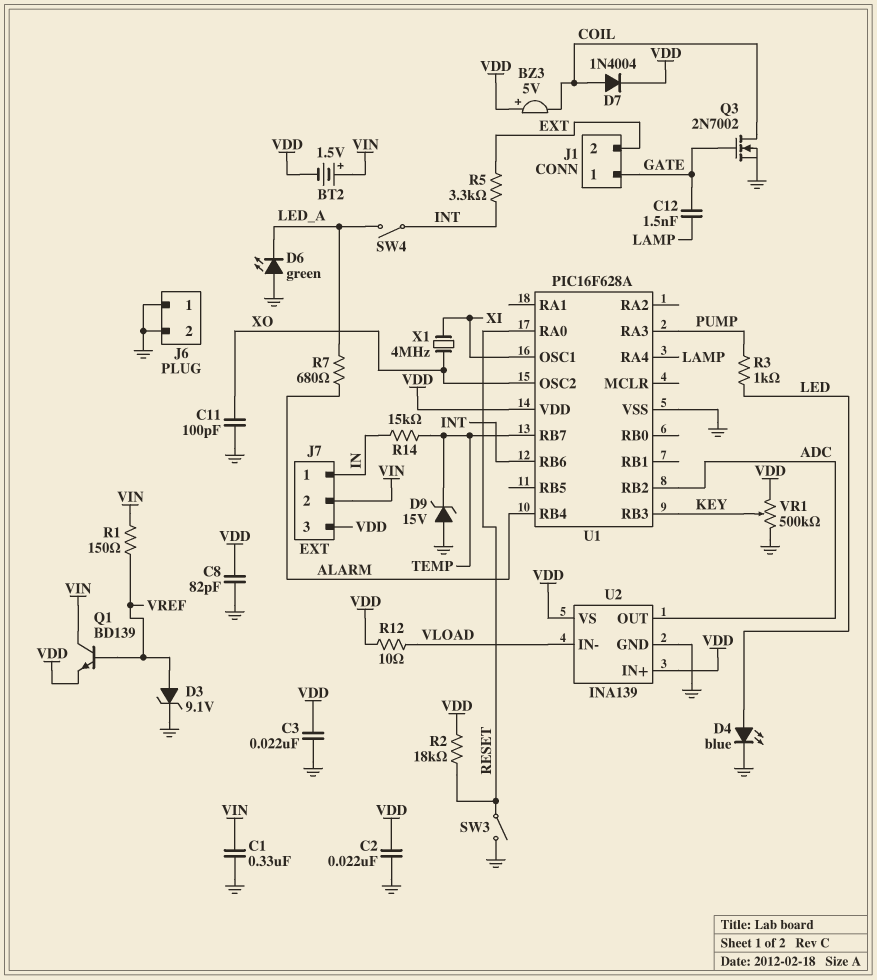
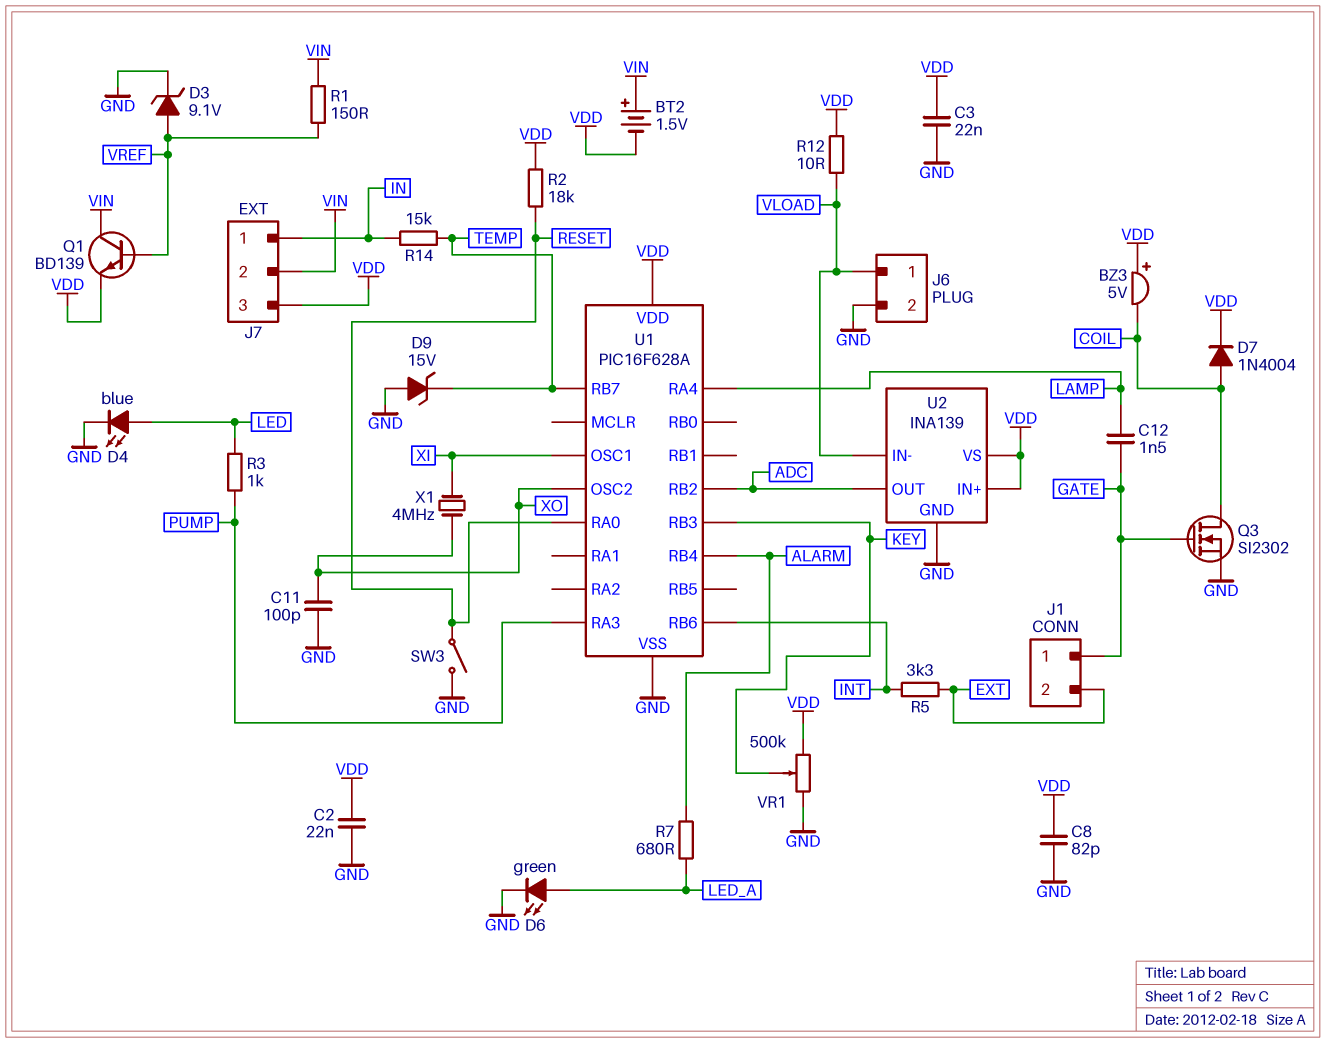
C1: 330nF (GND, VIN) -> none
D6: LED green (A GND, K LED_A) -> LED green (A LED_A, K GND)
J6 pin 1: GND -> VLOAD
Q3: NMOS 2N7002 (G GATE, D COIL, S GND) -> NMOS SI2302 (G GATE, D COIL, S GND)
SW4: switch (INT, LED_A) -> none

